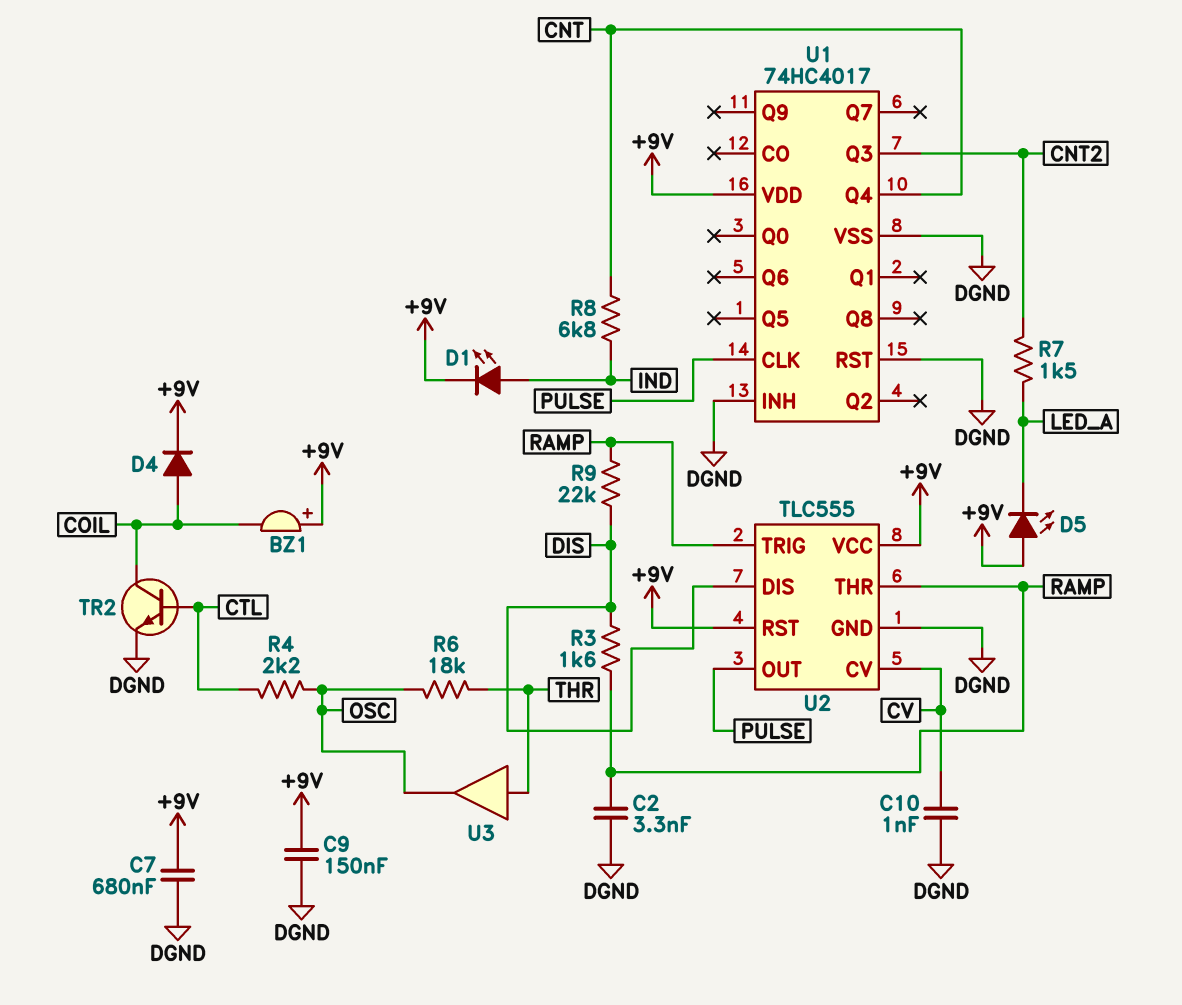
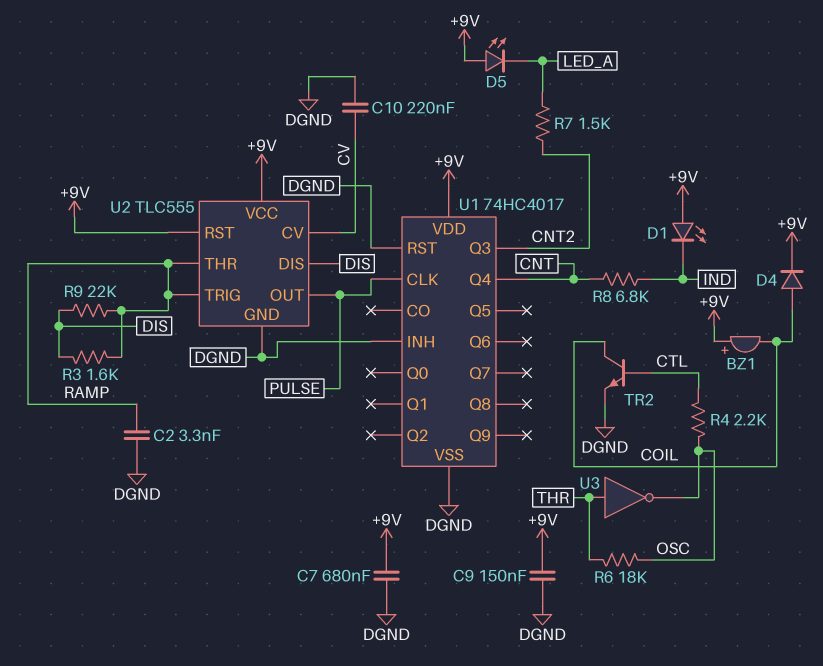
C10: 1nF (CV, DGND) -> 220nF (CV, DGND)
D1: LED (A IND, K +9V) -> LED (A +9V, K IND)
U3: buffer (in THR, out OSC) -> NOT (in THR, out OSC)

